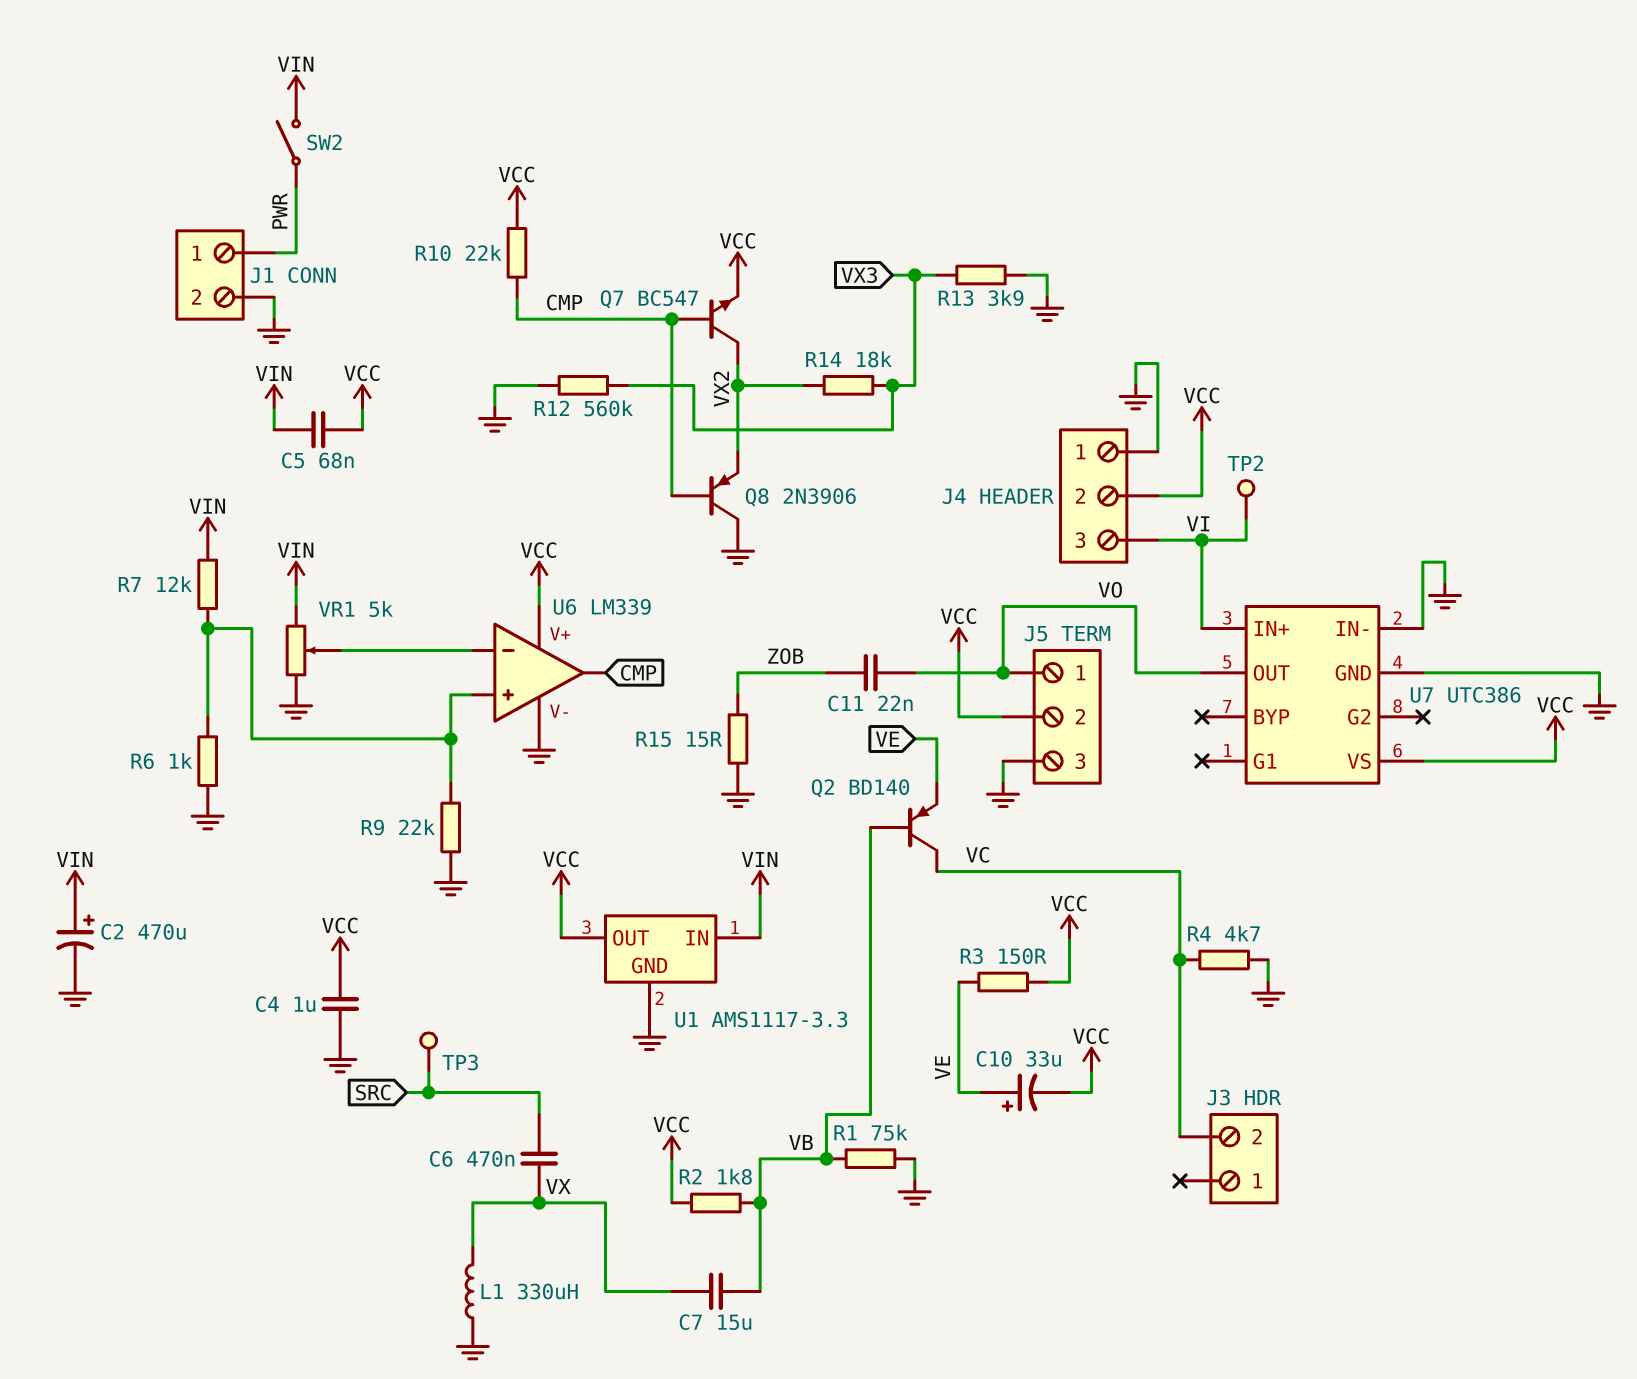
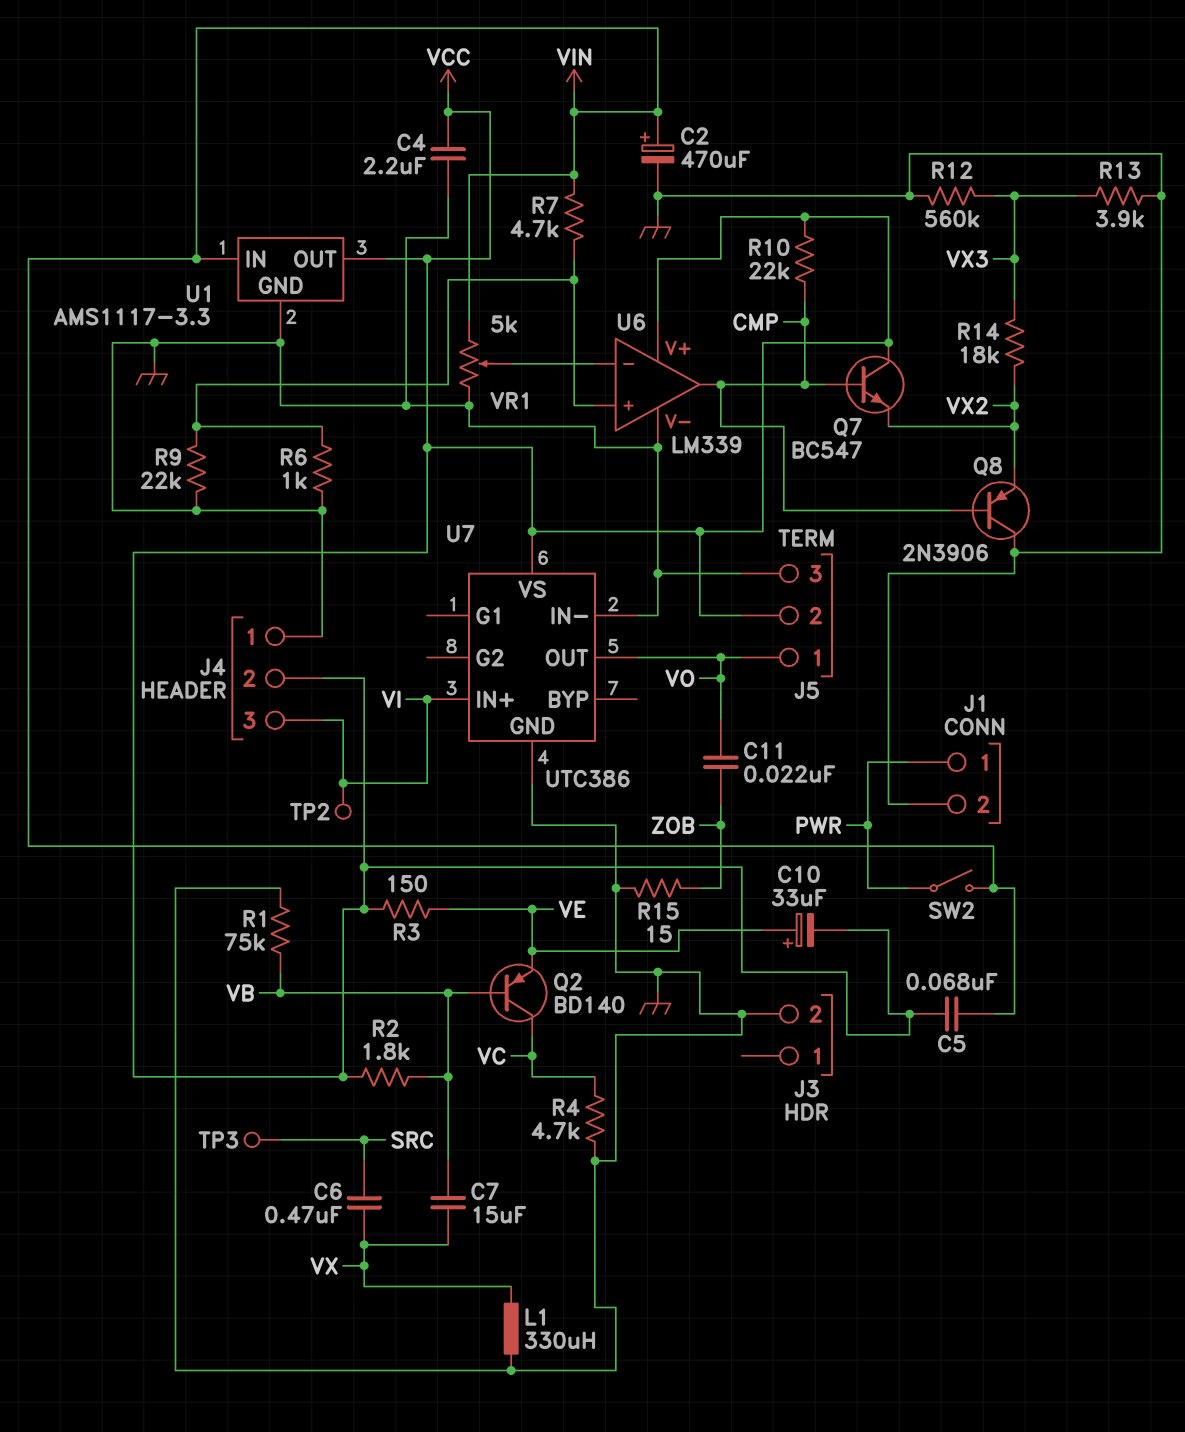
C4: 1uF (GND, VCC) -> 2.2uF (GND, VCC)
J3 pin 2: VC -> GND
Q7: NPN BC547 (B CMP, C VX2, E VCC) -> NPN BC547 (B CMP, C VCC, E VX2)
R7: 12k (U6/in+, VIN) -> 4.7k (U6/in+, VIN)

